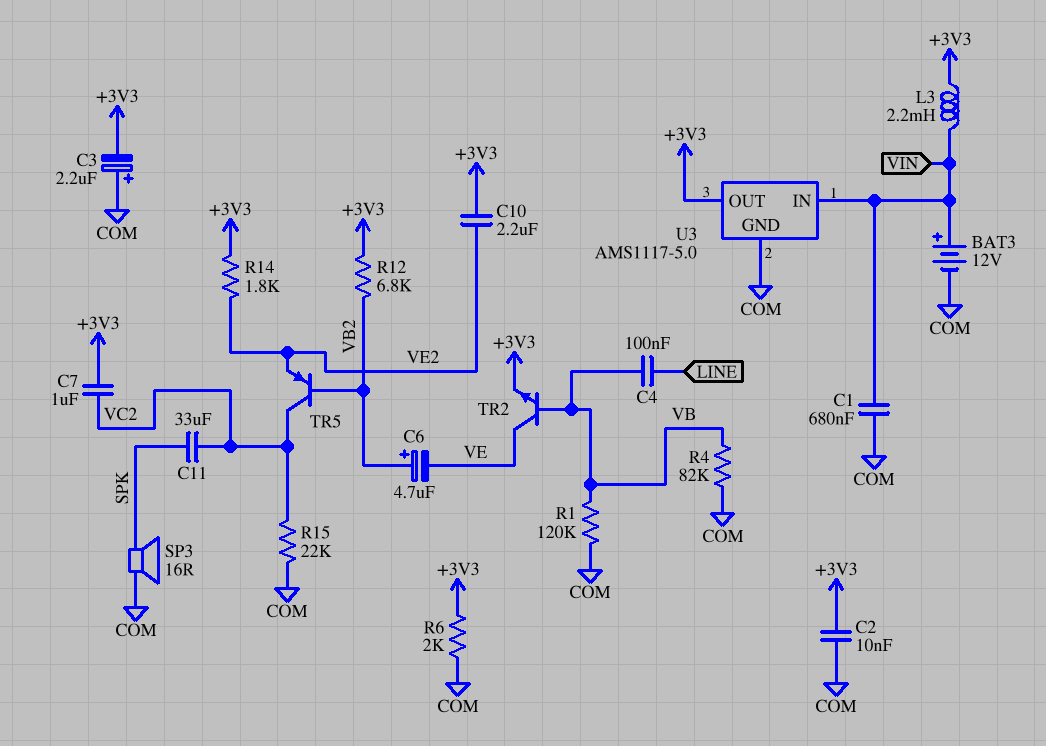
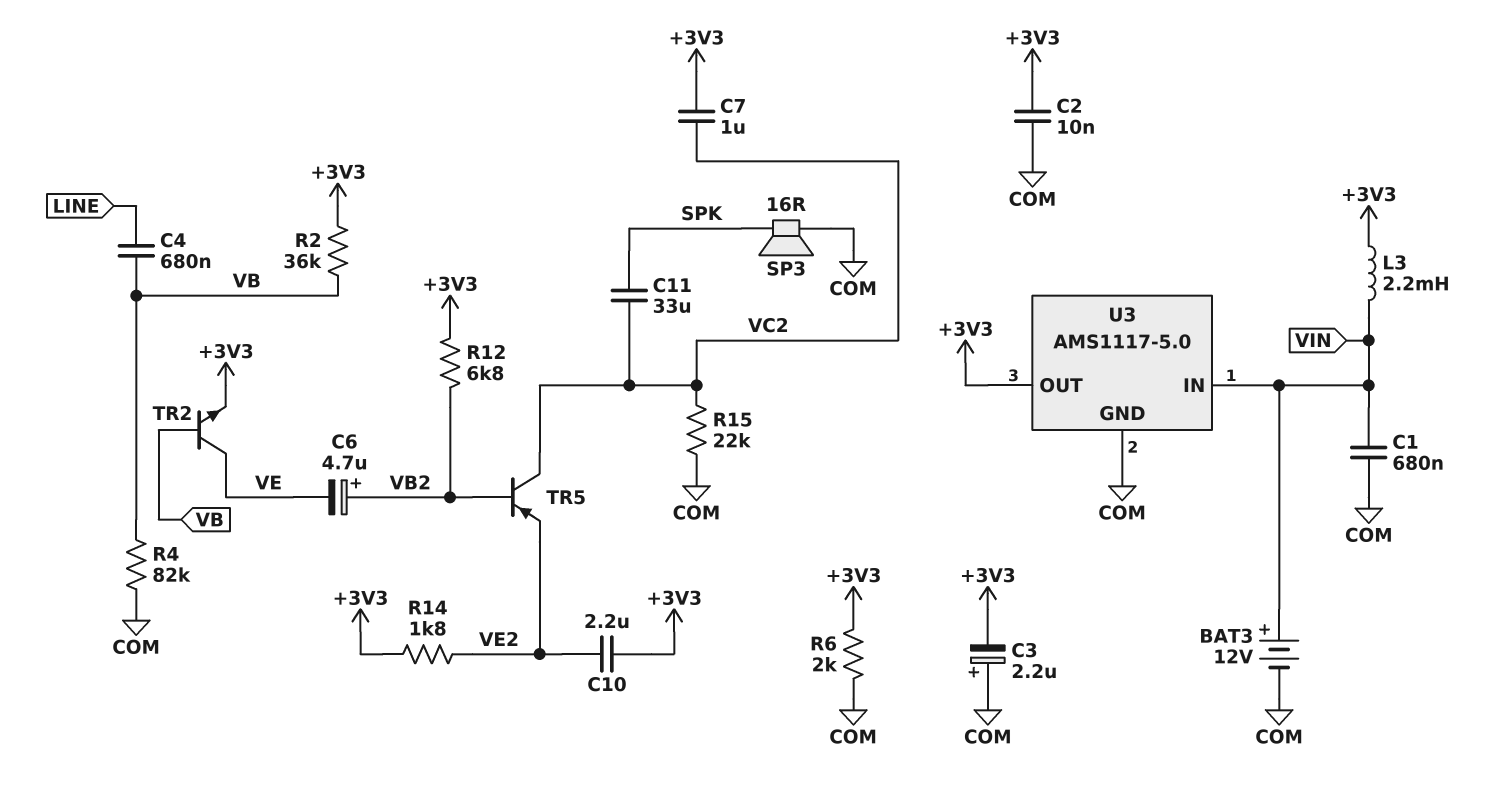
C4: 100nF (LINE, VB) -> 680nF (LINE, VB)
R1: 120k (COM, VB) -> none
R2: none -> 36k (+3V3, VB)

